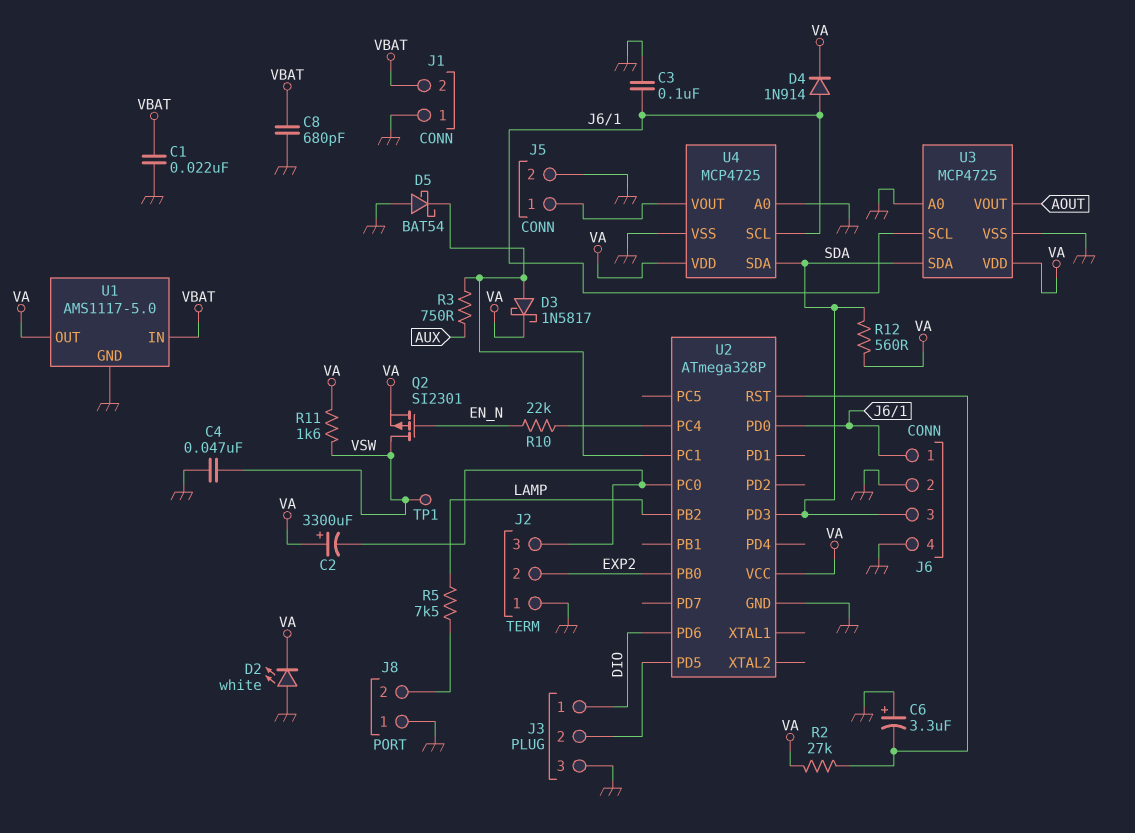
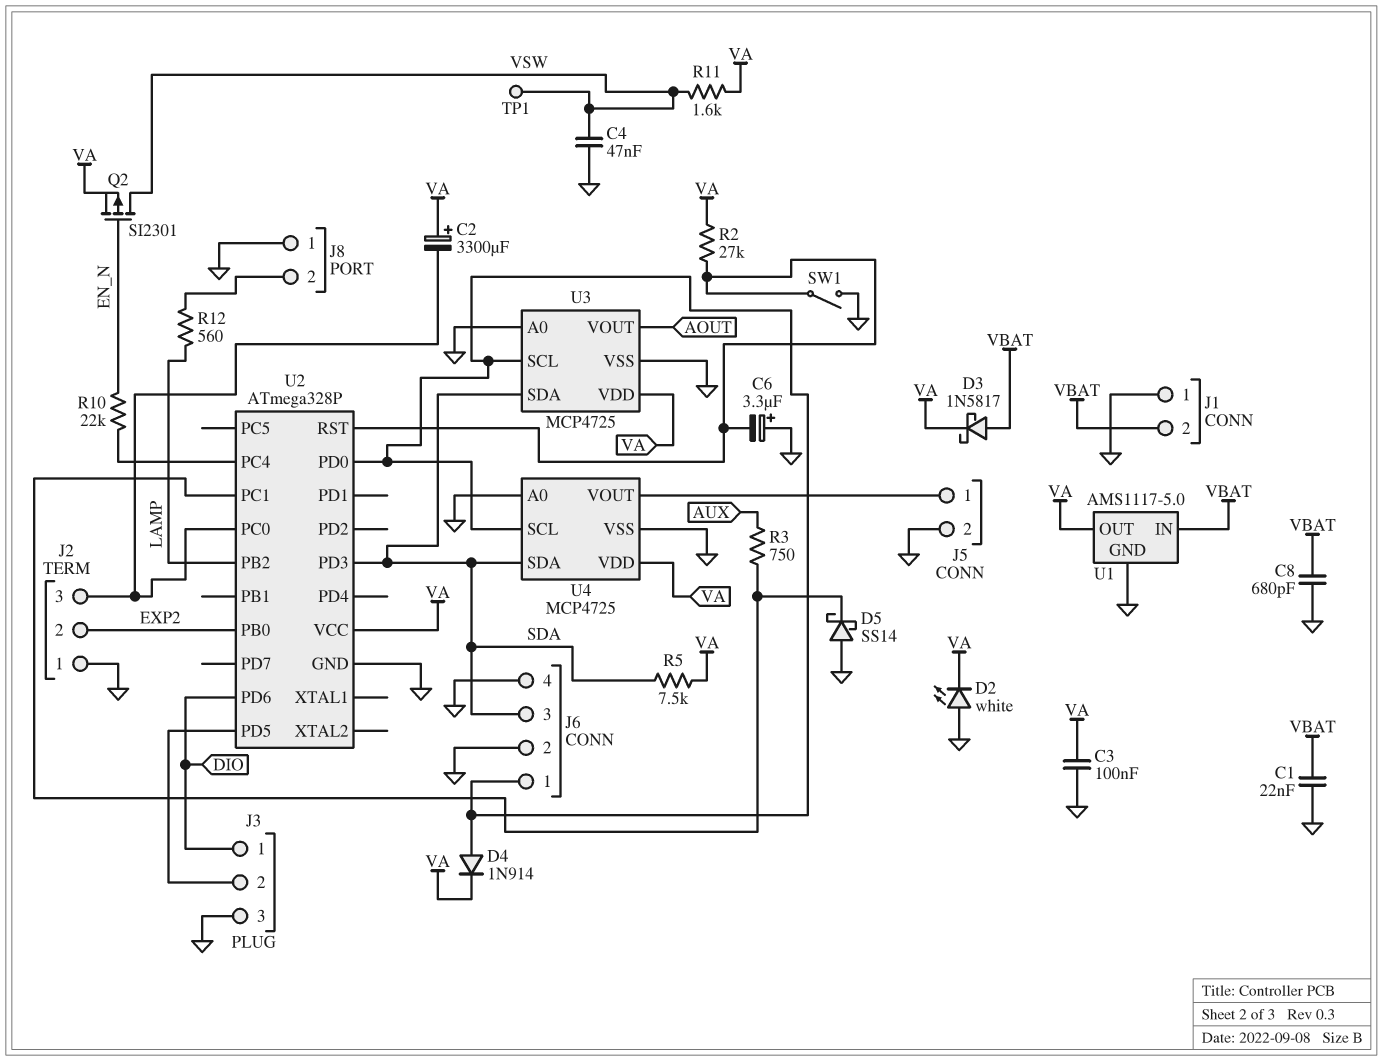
C3: 100nF (GND, J6/1) -> 100nF (GND, VA)
D3: schottky 1N5817 (A U2/PC1, K VA) -> schottky 1N5817 (A VBAT, K VA)
D5: schottky BAT54 (A GND, K U2/PC1) -> schottky SS14 (A GND, K U2/PC1)
R5: 7.5k (J8/2, LAMP) -> 7.5k (SDA, VA)
R12: 560 (SDA, VA) -> 560 (J8/2, LAMP)
SW1: none -> switch (GND, U2/RST)

